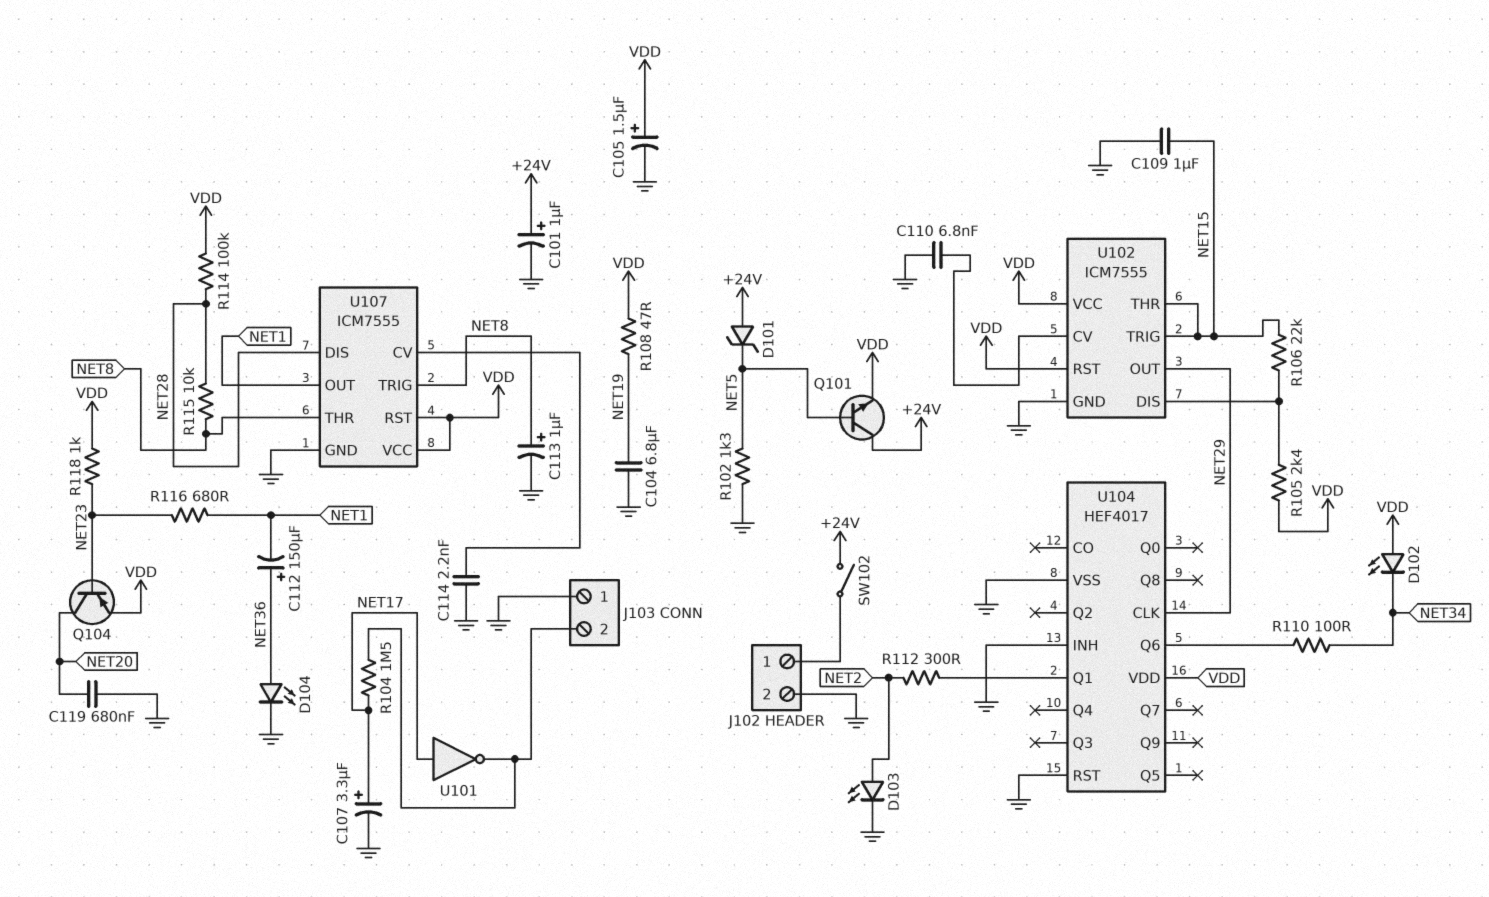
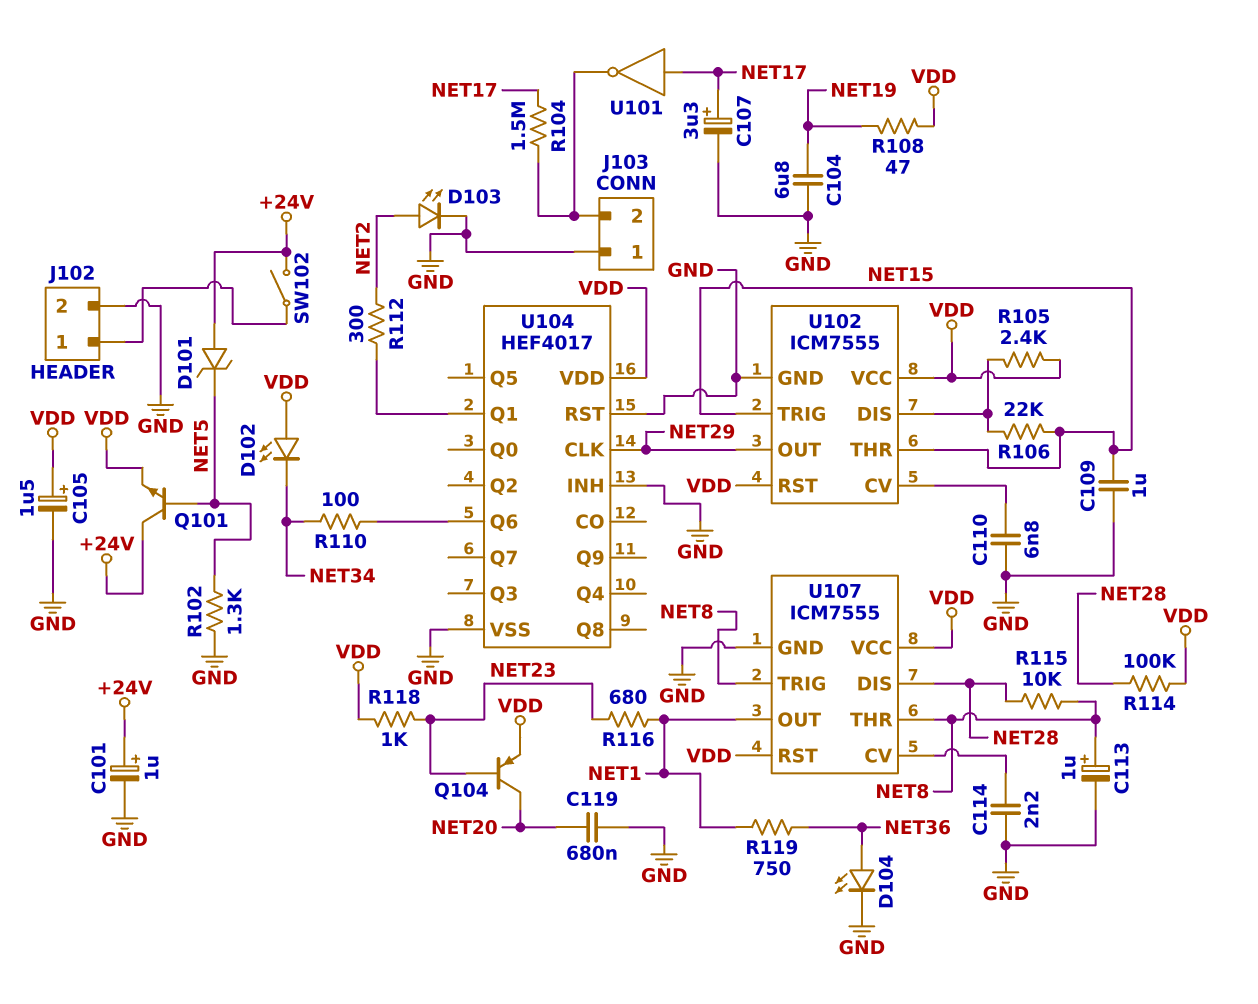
C112: 150uF (plus NET36, minus NET1) -> none
R119: none -> 750 (NET1, NET36)

